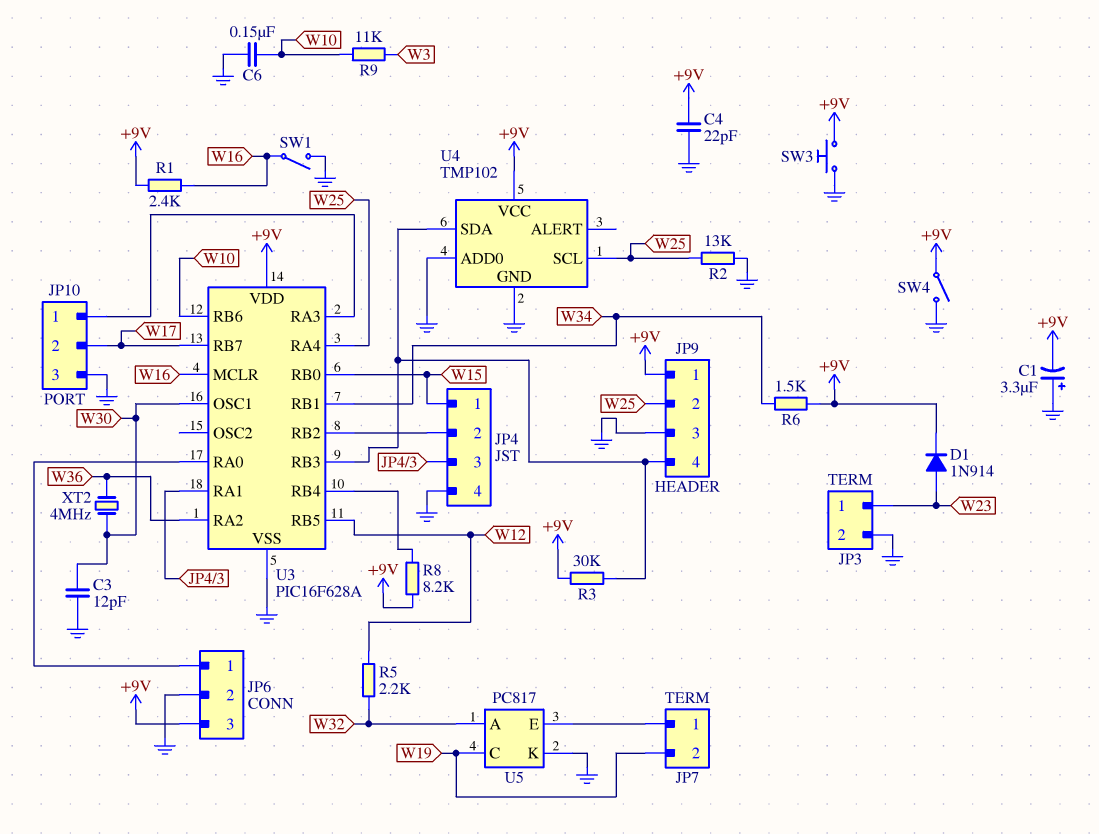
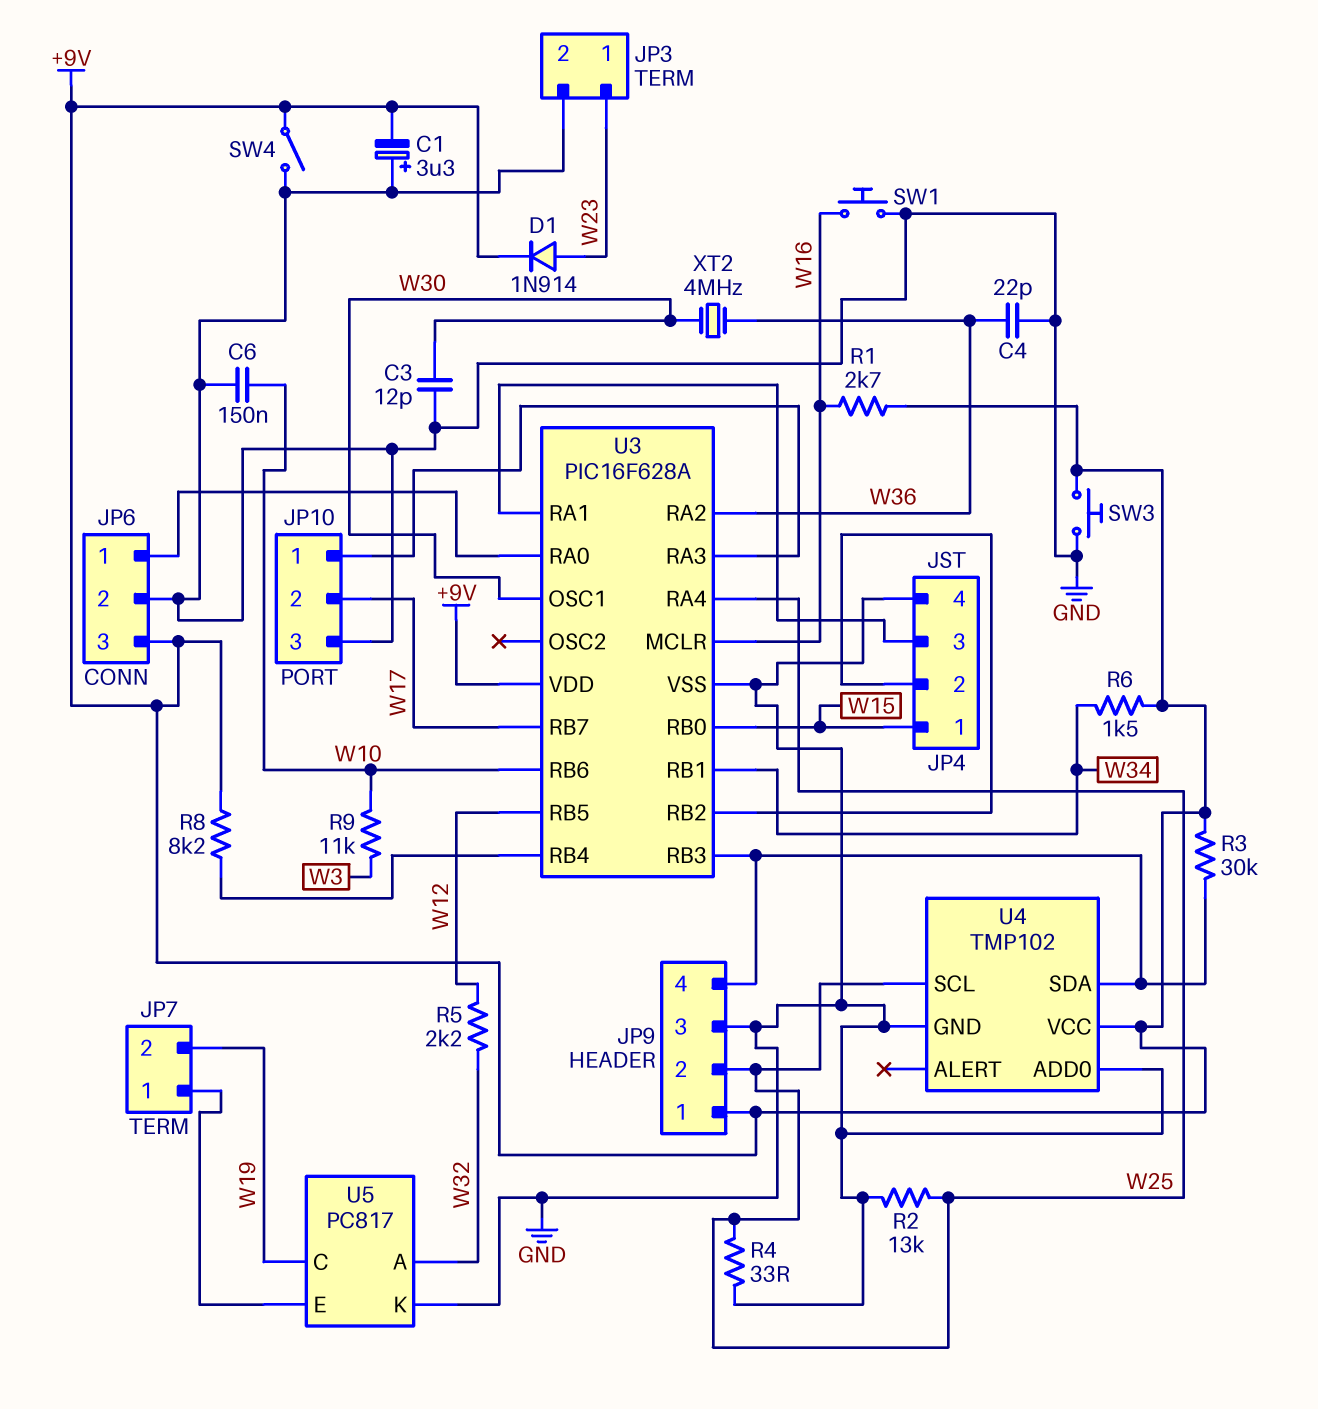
C4: 22pF (+9V, GND) -> 22pF (GND, W36)
R1: 2.4k (+9V, W16) -> 2.7k (+9V, W16)
R4: none -> 33 (GND, W25)
SW1: switch (GND, W16) -> button (GND, W16)

